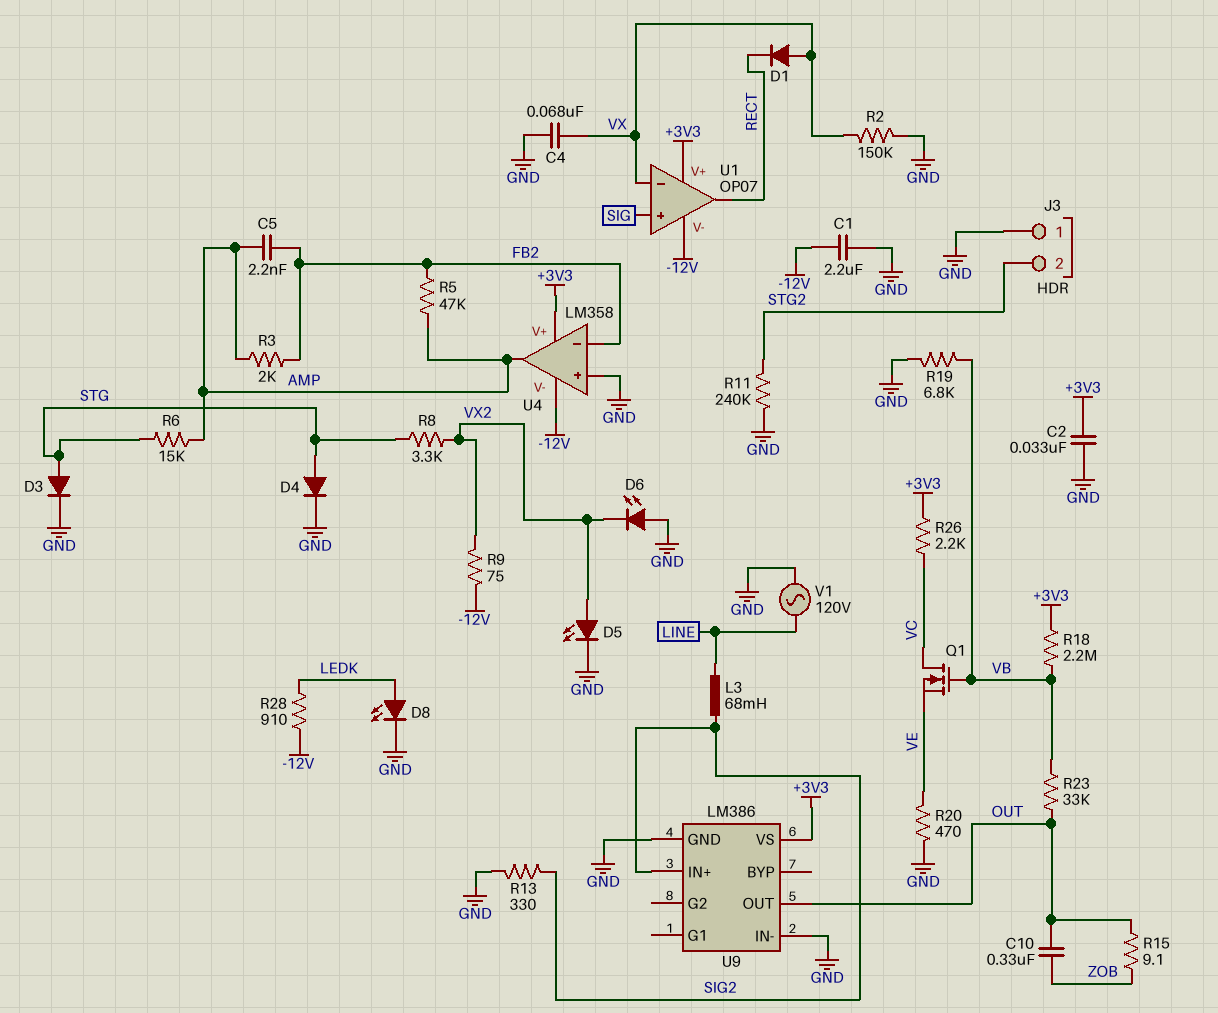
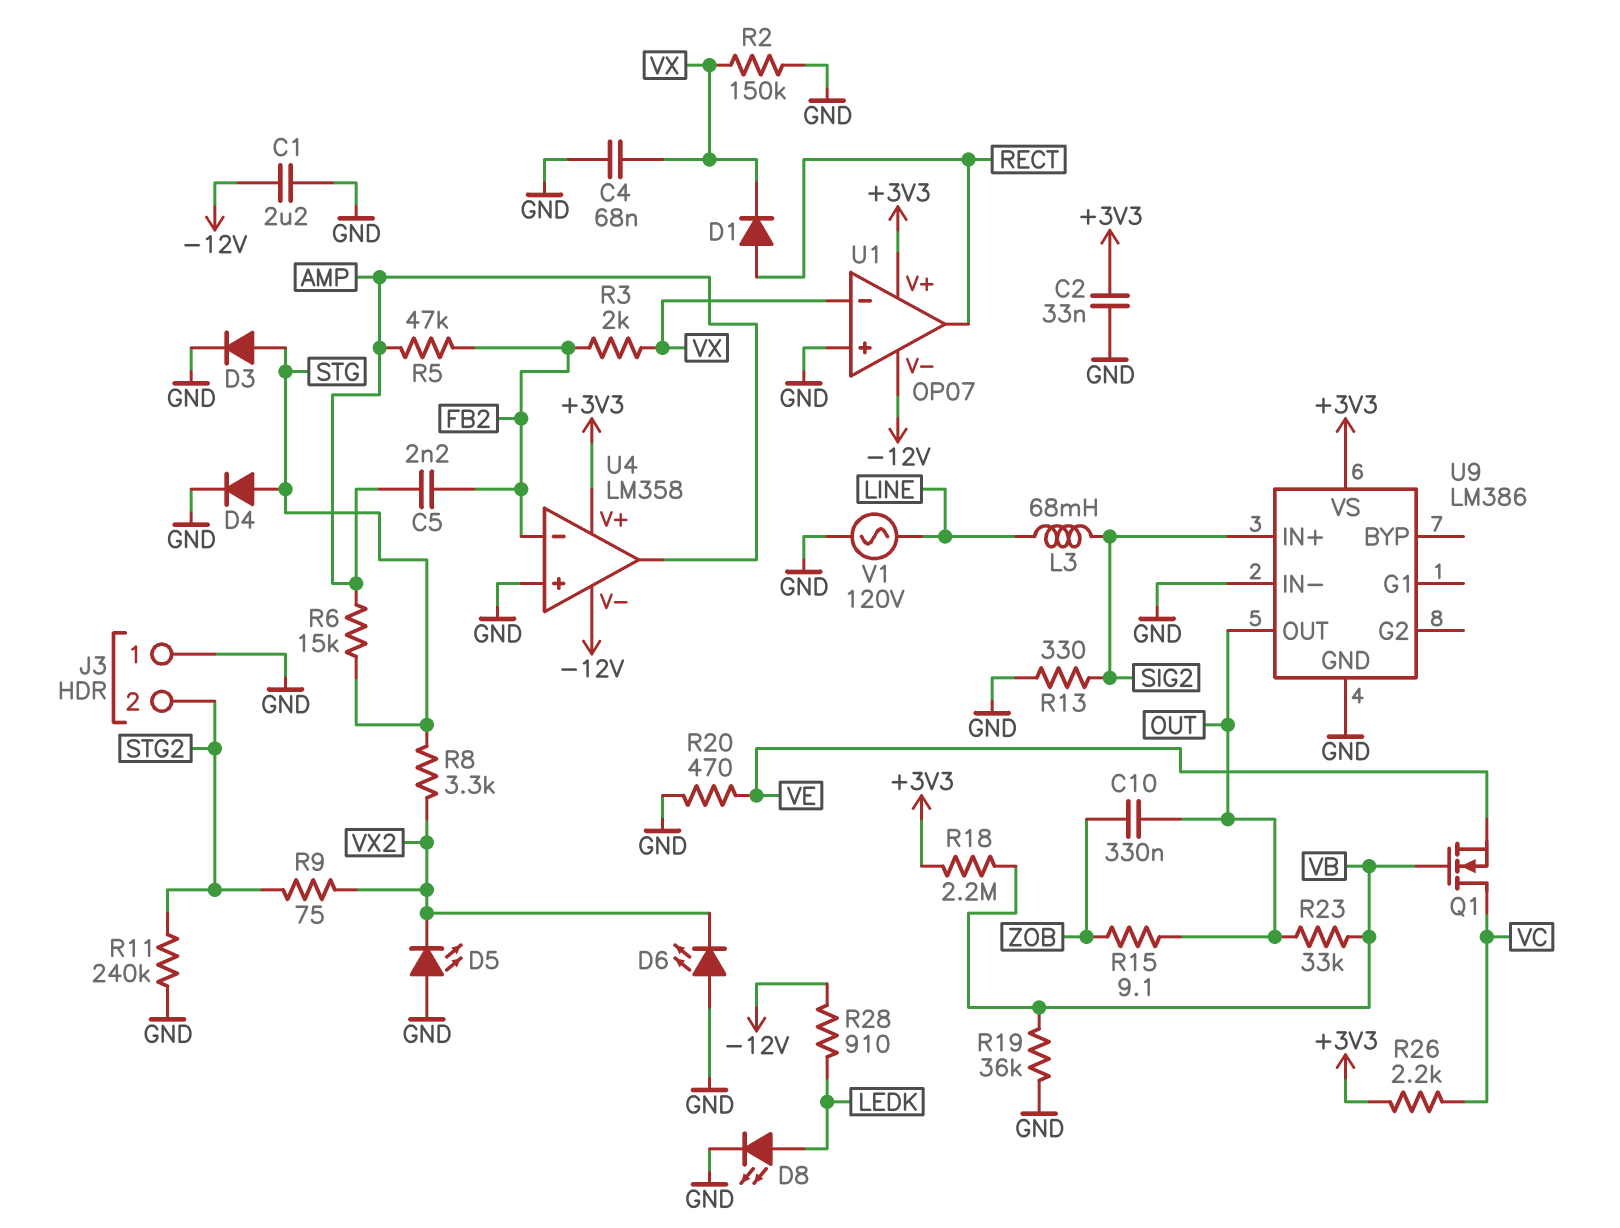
D1: diode (A VX, K RECT) -> diode (A RECT, K VX)
D5: LED (A VX2, K GND) -> LED (A GND, K VX2)
R3: 2k (AMP, FB2) -> 2k (FB2, VX)
R9: 75 (-12V, VX2) -> 75 (STG2, VX2)
R19: 6.8k (GND, VB) -> 36k (GND, VB)
U1 pin in+: SIG -> GND

